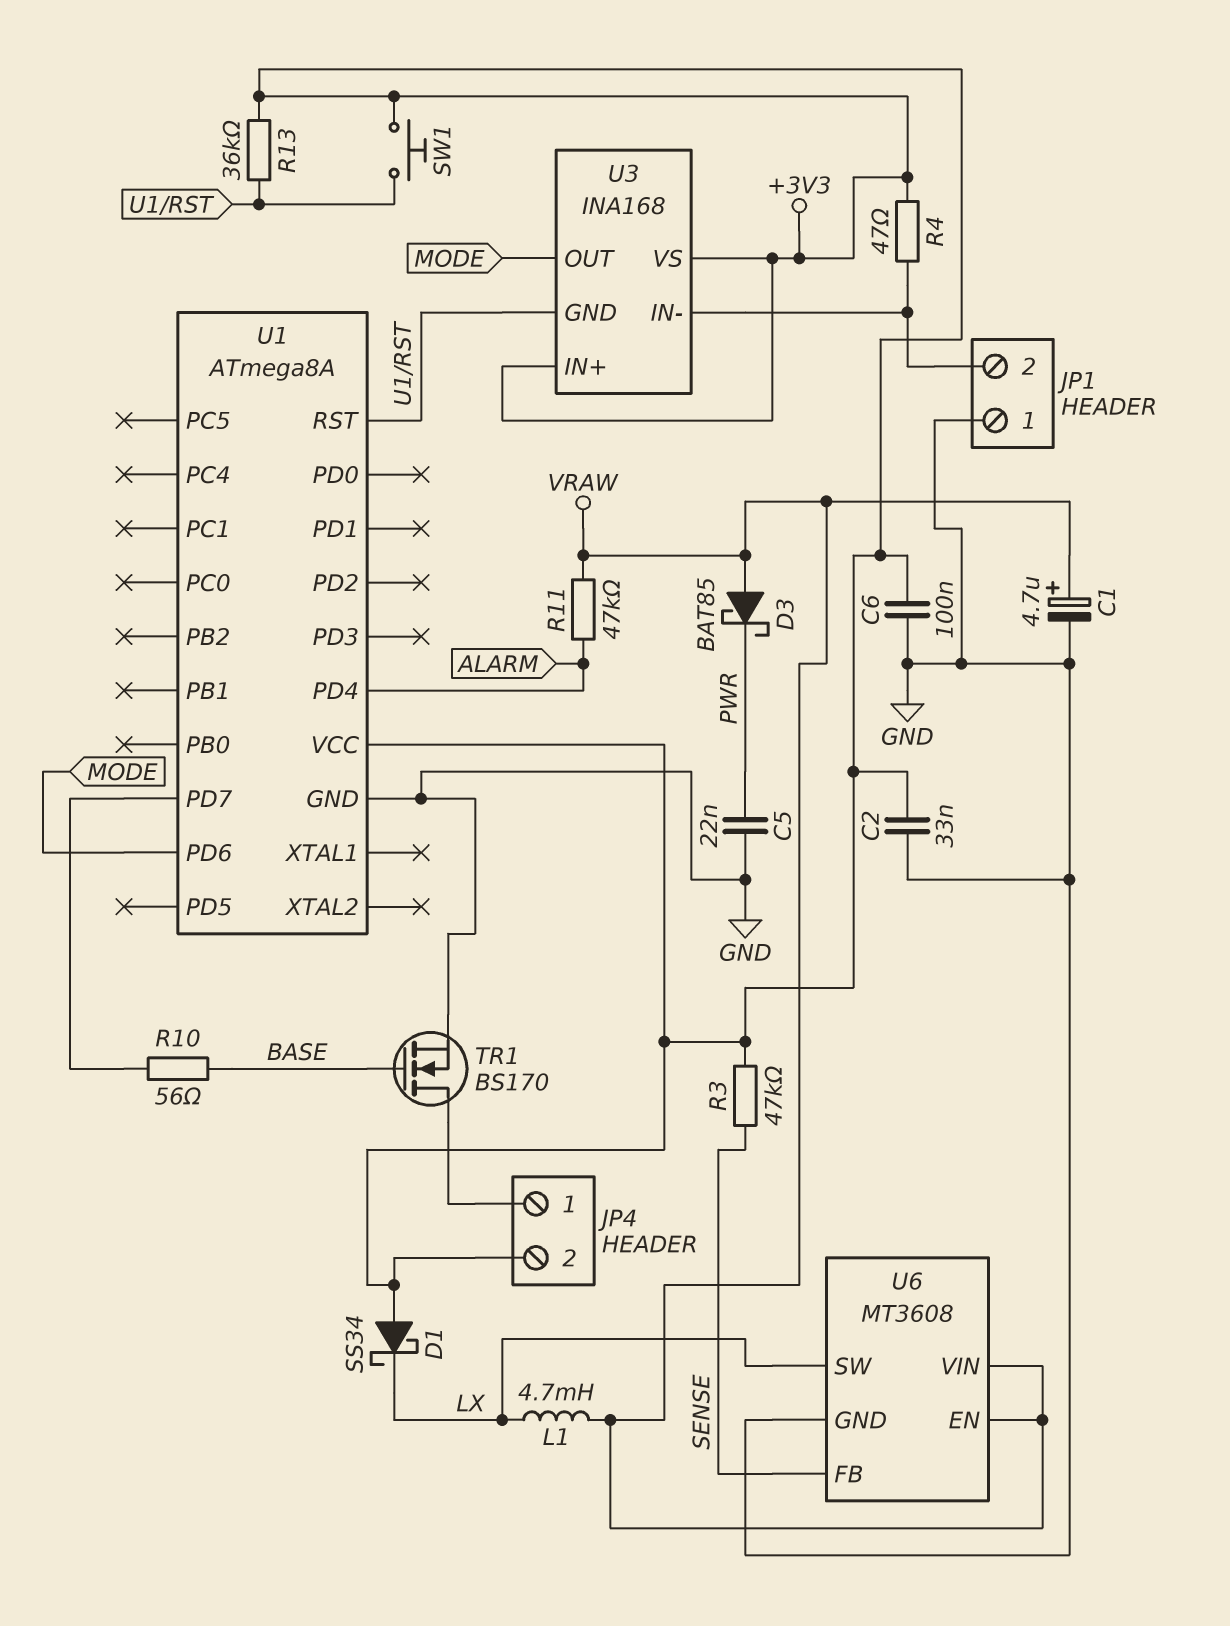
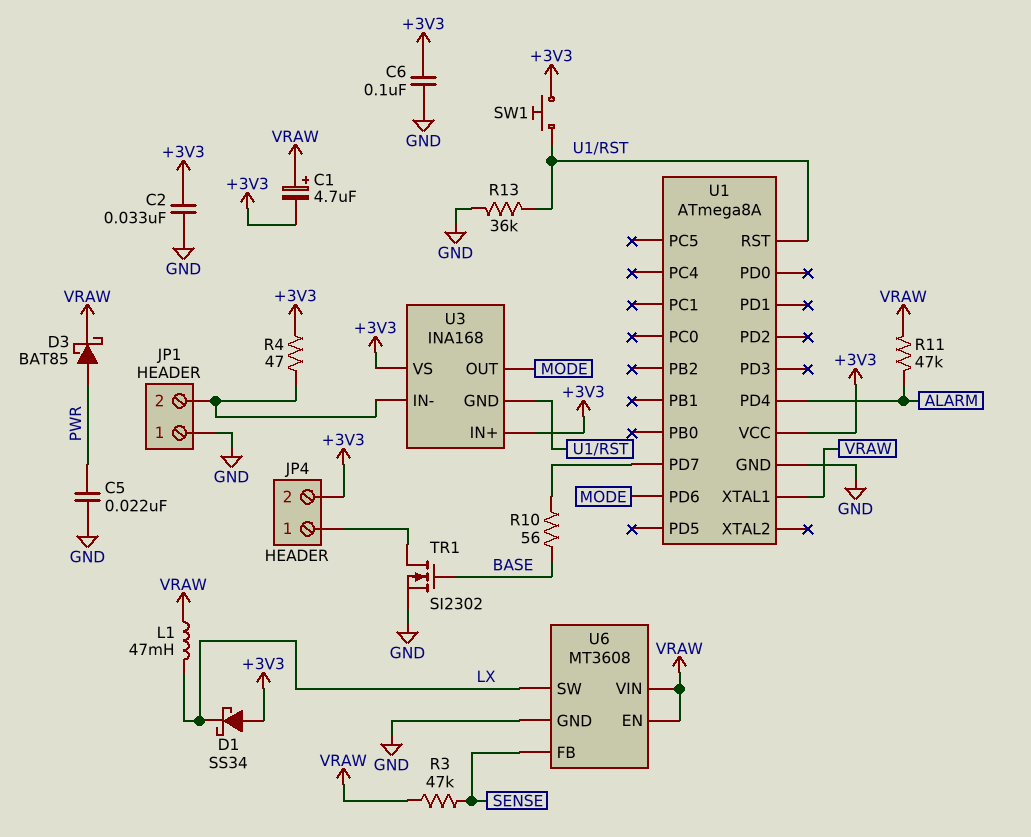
C1: 4.7uF (plus VRAW, minus GND) -> 4.7uF (plus VRAW, minus +3V3)
D3: schottky BAT85 (A VRAW, K PWR) -> schottky BAT85 (A PWR, K VRAW)
L1: 4.7mH (LX, VRAW) -> 47mH (LX, VRAW)
R3: 47k (+3V3, SENSE) -> 47k (SENSE, VRAW)
R13: 36k (+3V3, U1/RST) -> 36k (GND, U1/RST)
TR1: NMOS BS170 (G BASE, D JP4/1, S GND) -> NMOS SI2302 (G BASE, D JP4/1, S GND)
U1 pin XTAL1: none -> VRAW

